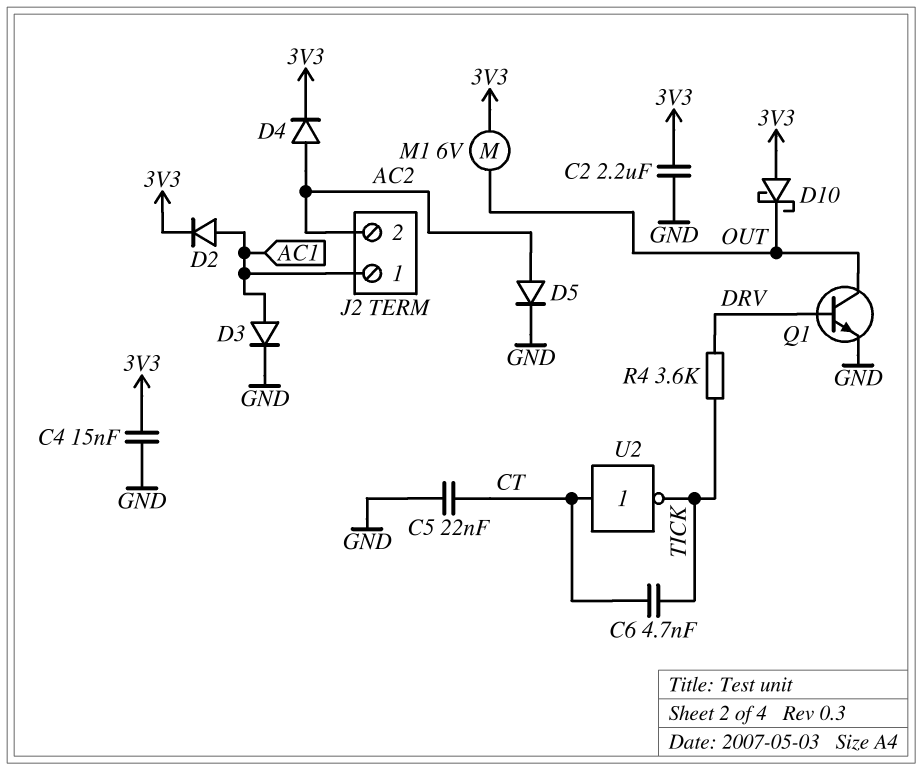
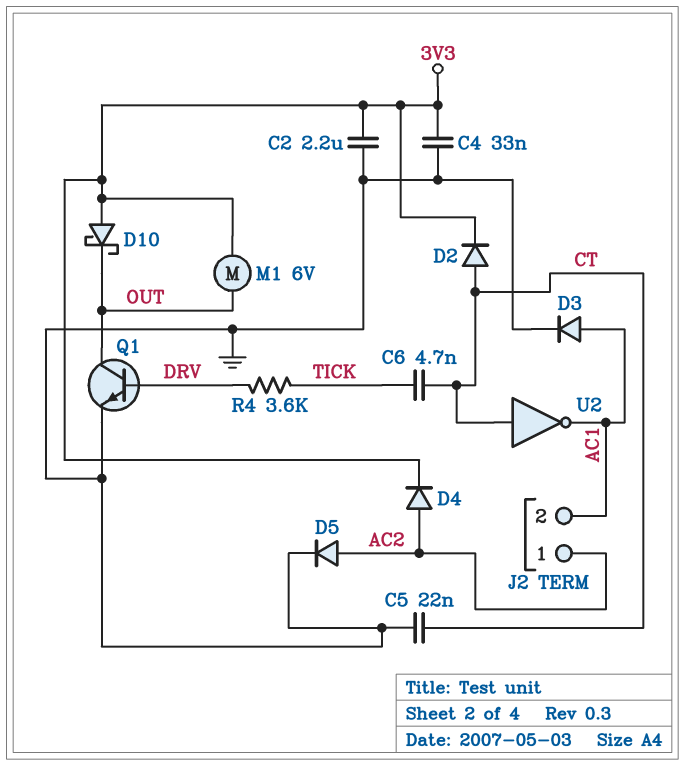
C4: 15nF (3V3, GND) -> 33nF (3V3, GND)
D2: diode (A AC1, K 3V3) -> diode (A CT, K 3V3)
J2 pin 1: AC1 -> AC2
J2 pin 2: AC2 -> AC1
U2: NOT (in CT, out TICK) -> NOT (in CT, out AC1)

